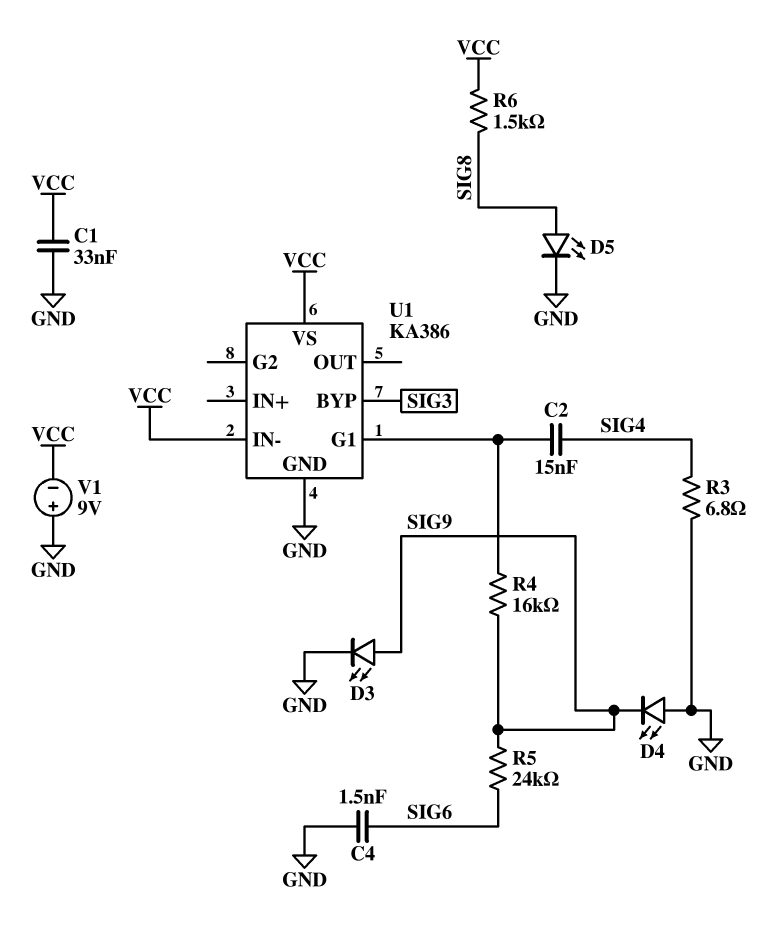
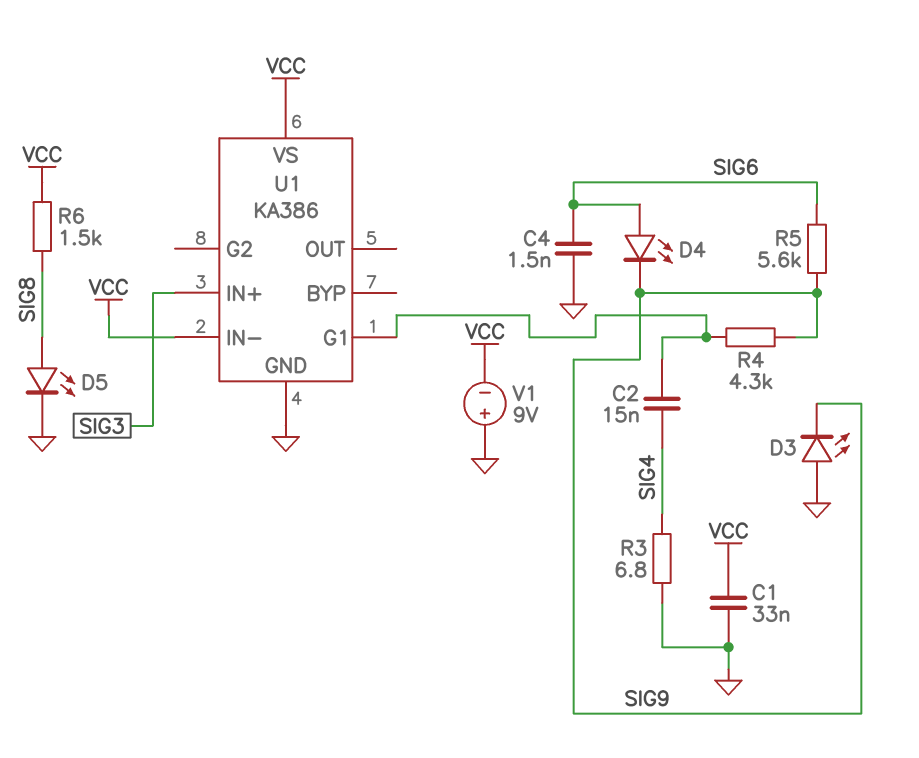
D3: LED (A SIG9, K GND) -> LED (A GND, K SIG9)
D4: LED (A GND, K SIG9) -> LED (A SIG6, K SIG9)
R4: 16k (SIG9, U1/G1) -> 4.3k (SIG9, U1/G1)
R5: 24k (SIG6, SIG9) -> 5.6k (SIG6, SIG9)
U1 pin BYP: SIG3 -> none
U1 pin IN+: none -> SIG3

